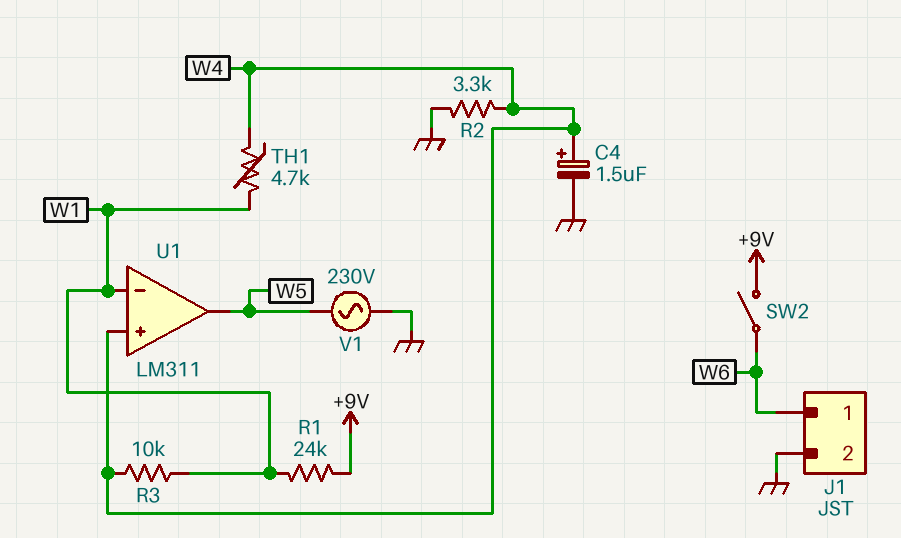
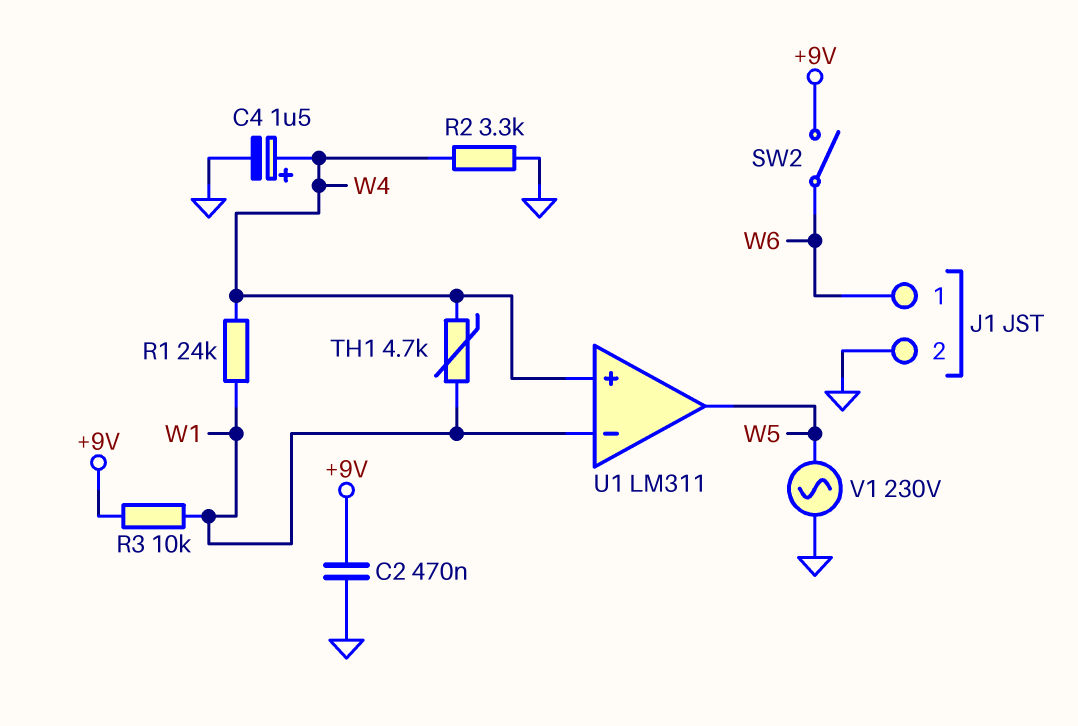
C2: none -> 470nF (+9V, GND)
R1: 24k (+9V, W1) -> 24k (W1, W4)
R3: 10k (W1, W4) -> 10k (+9V, W1)

